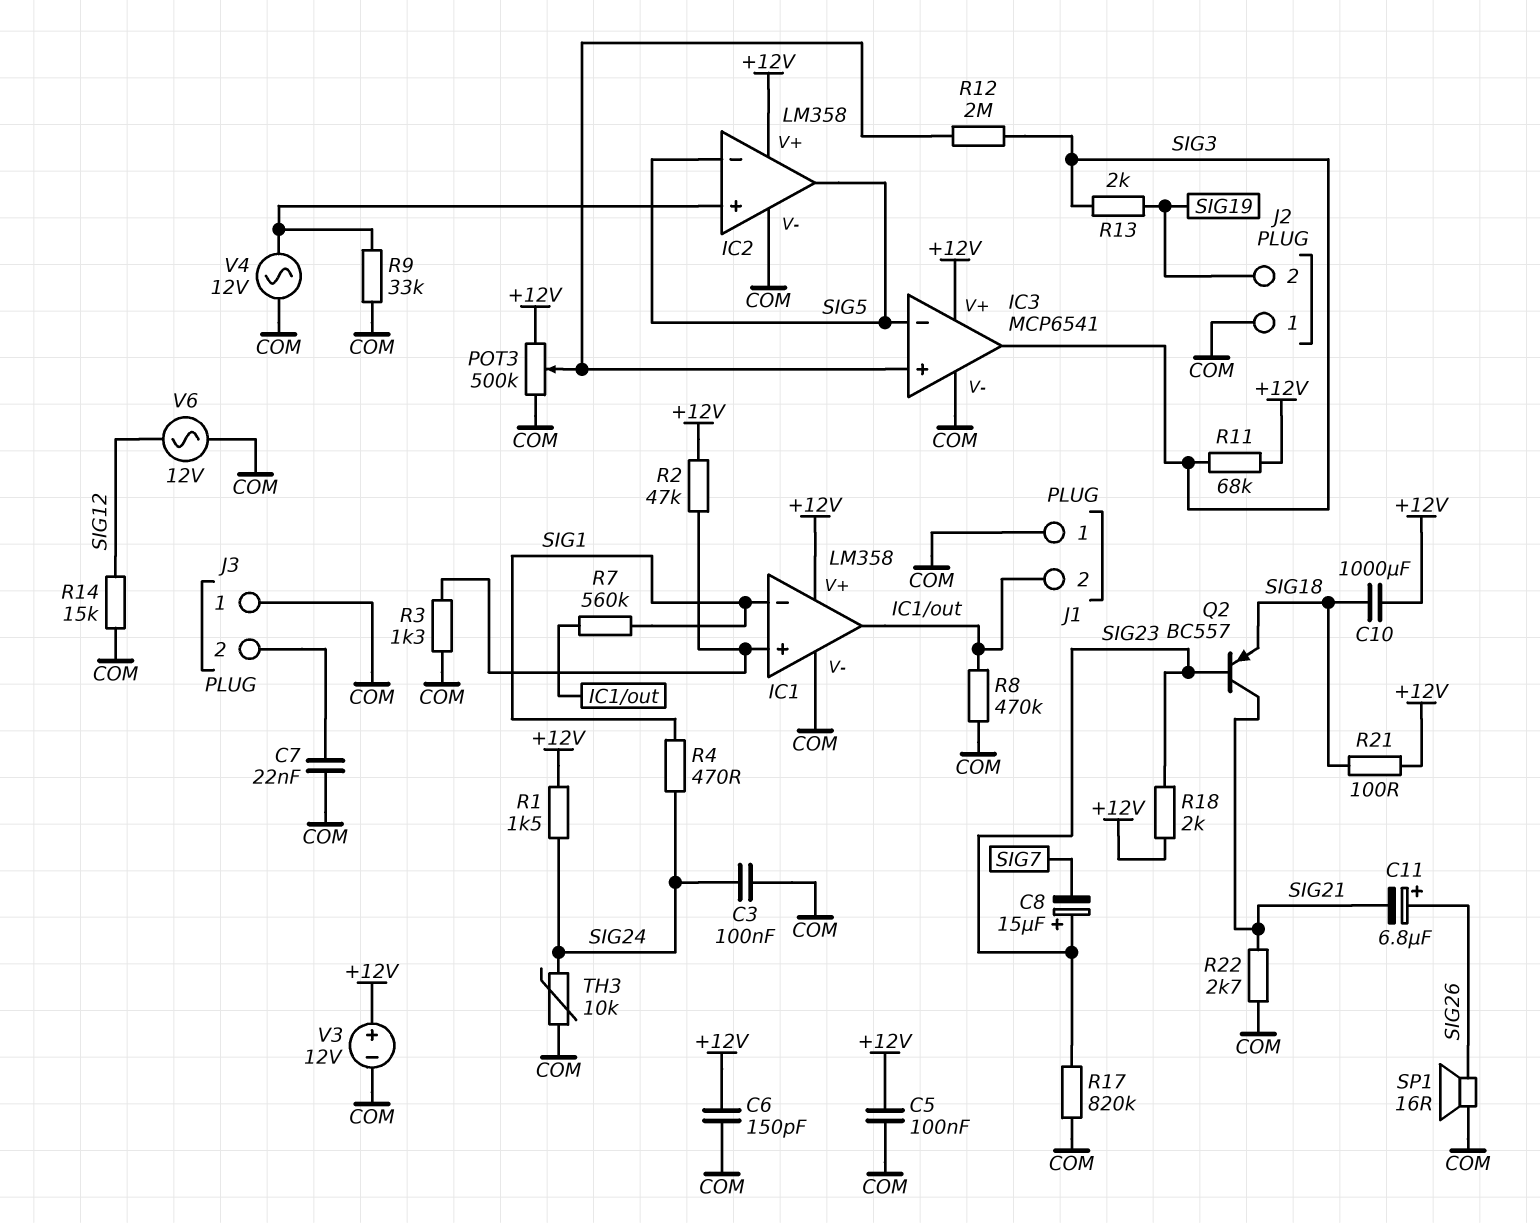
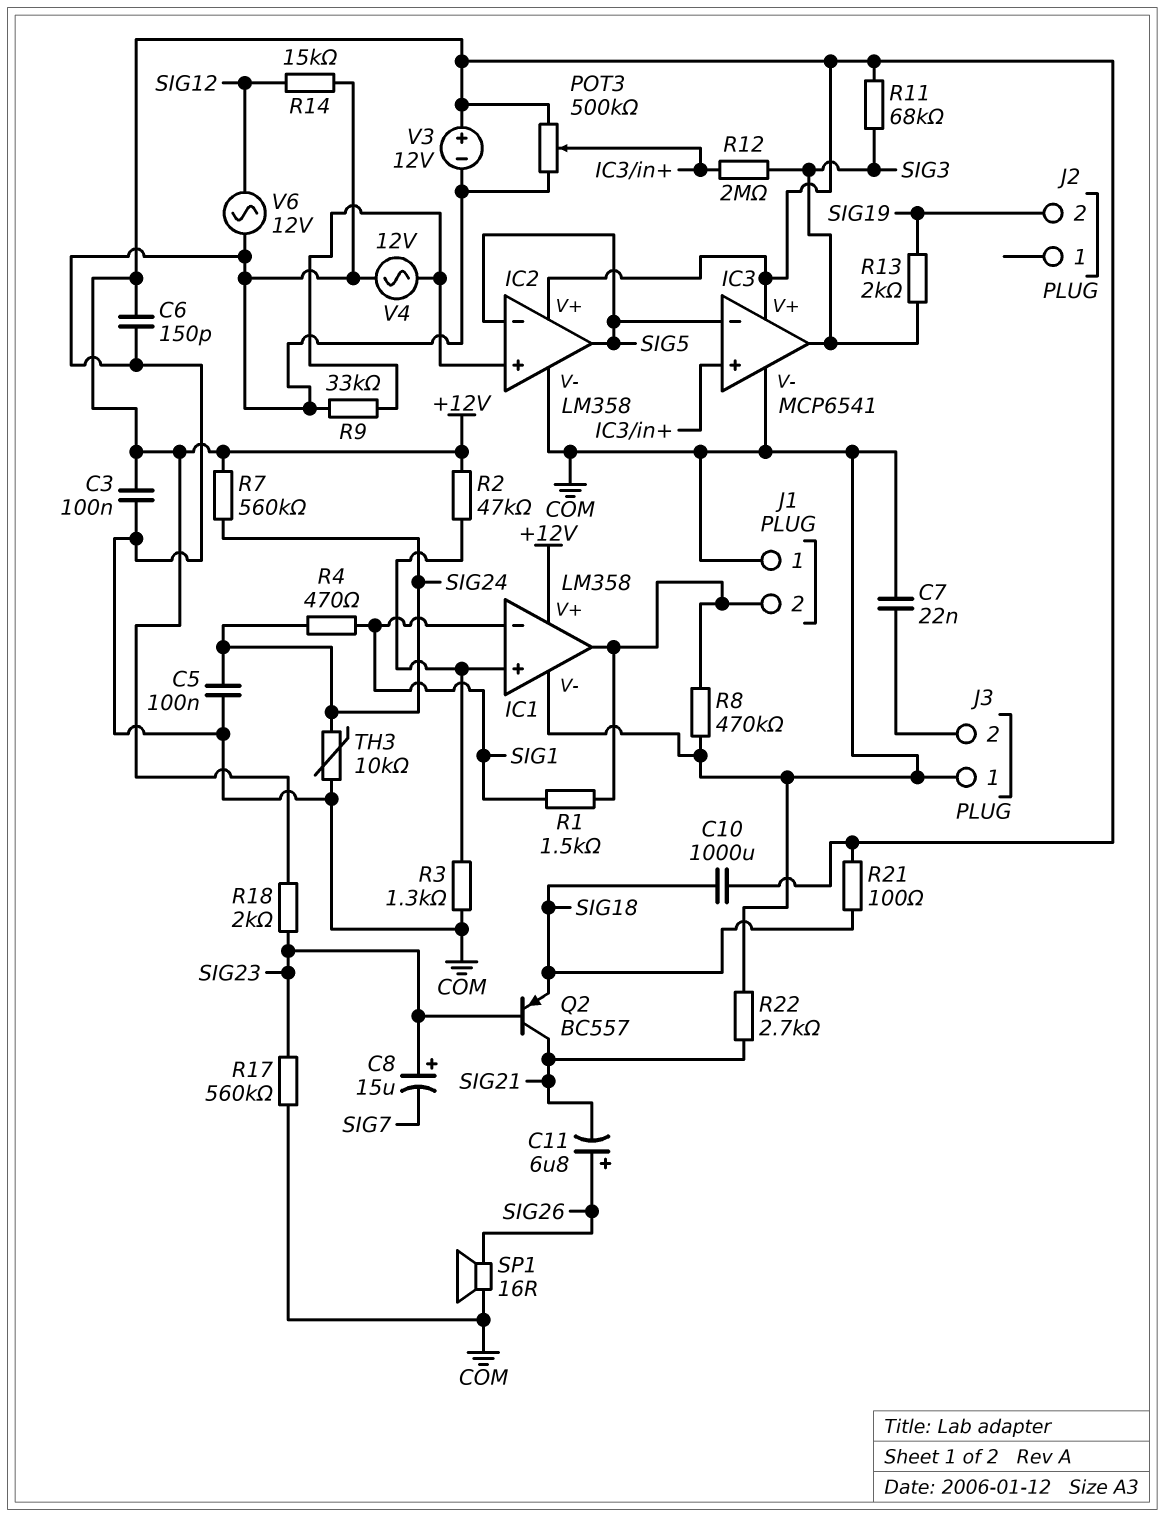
C3: 100nF (COM, SIG24) -> 100nF (+12V, COM)
C5: 100nF (+12V, COM) -> 100nF (COM, SIG24)
J2 pin 1: COM -> none
R1: 1.5k (+12V, SIG24) -> 1.5k (IC1/out, SIG1)
R7: 560k (IC1/out, SIG1) -> 560k (+12V, SIG24)
R17: 820k (COM, SIG23) -> 560k (COM, SIG23)

